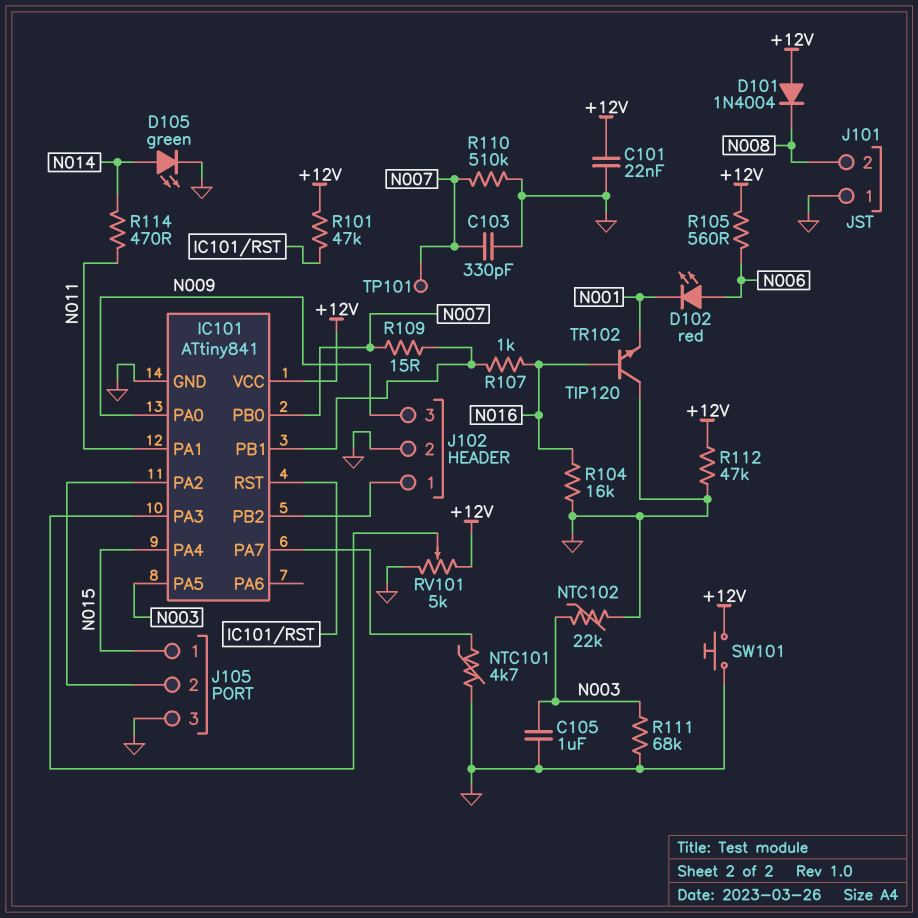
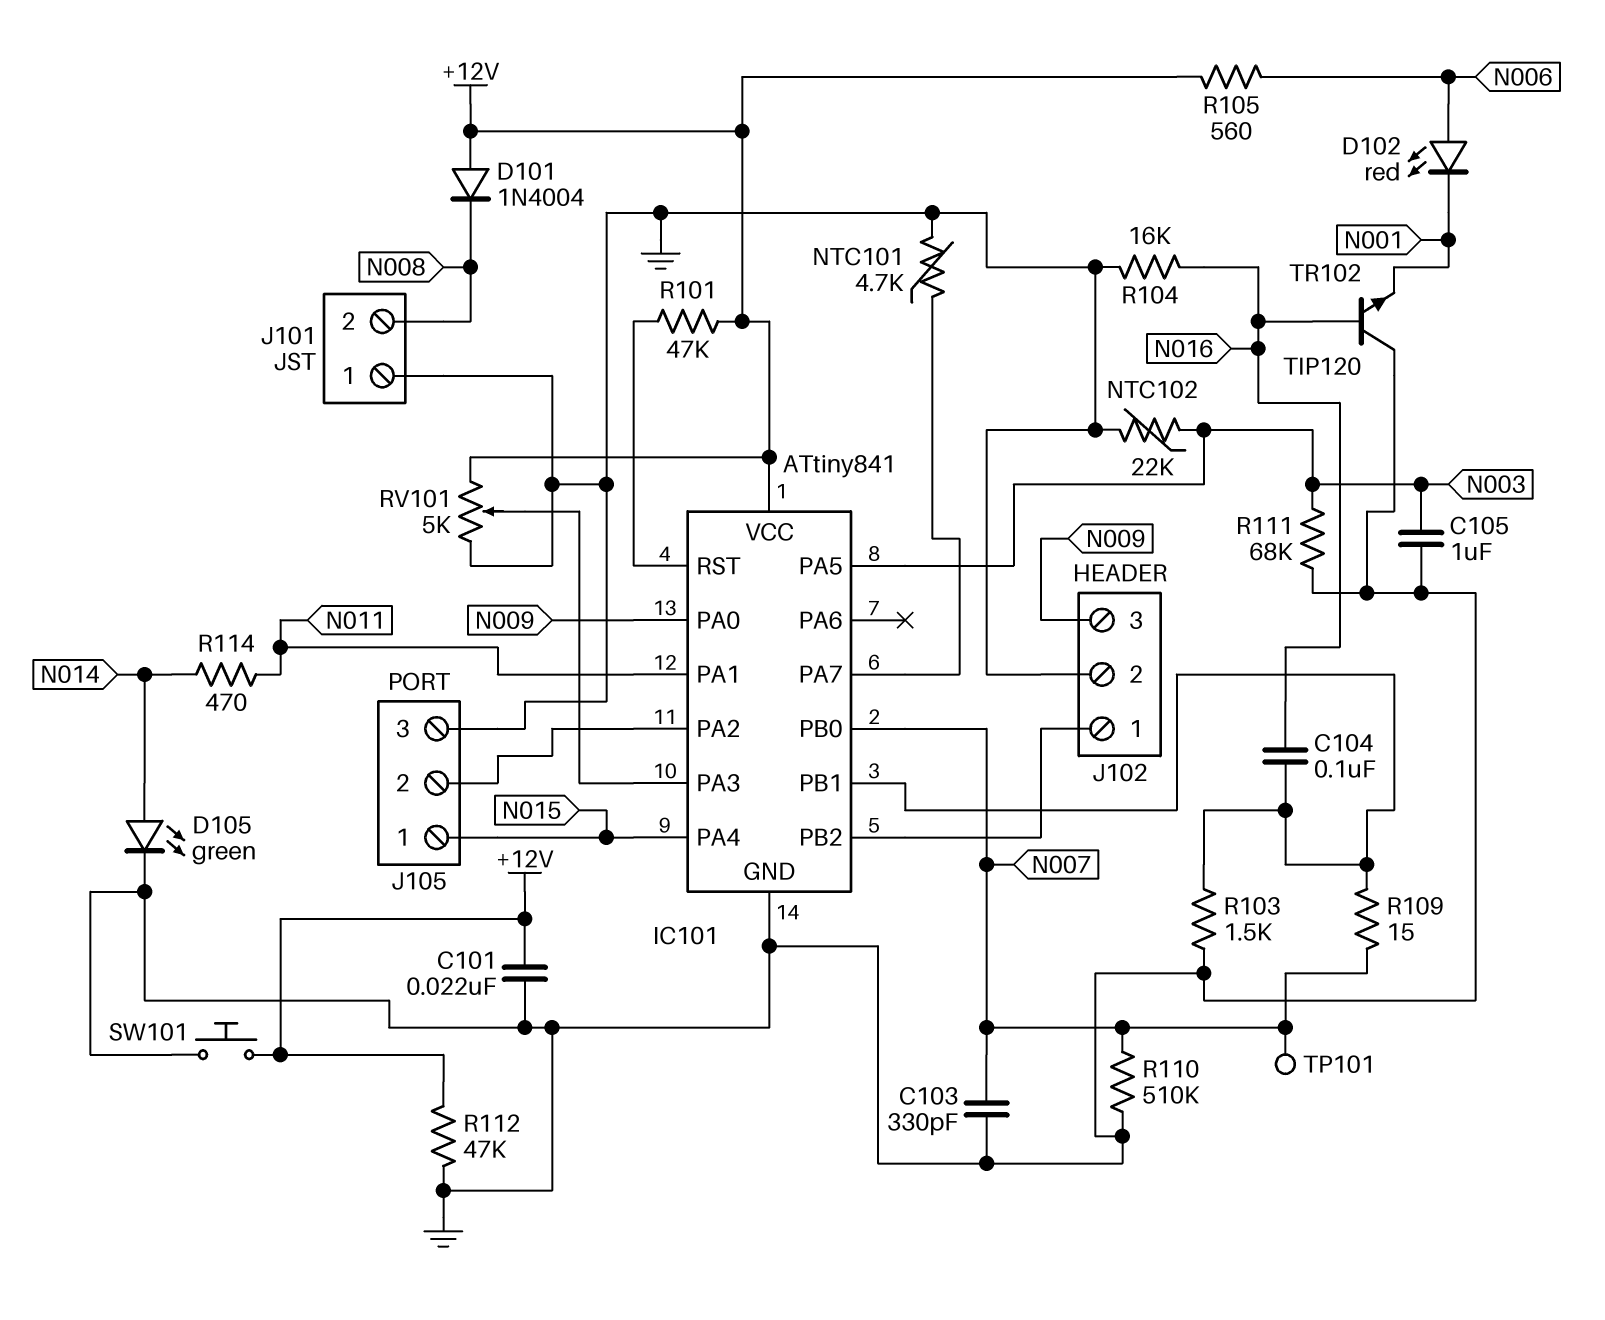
C104: none -> 100nF (IC101/PB1, N016)
R103: none -> 1.5k (GND, IC101/PB1)
R107: 1k (IC101/PB1, N016) -> none

